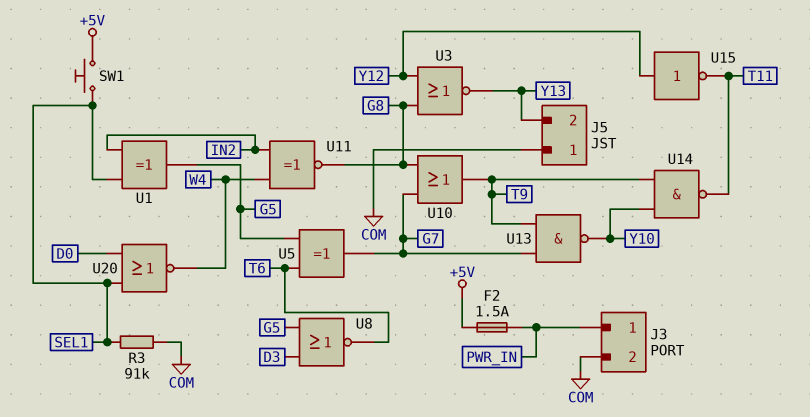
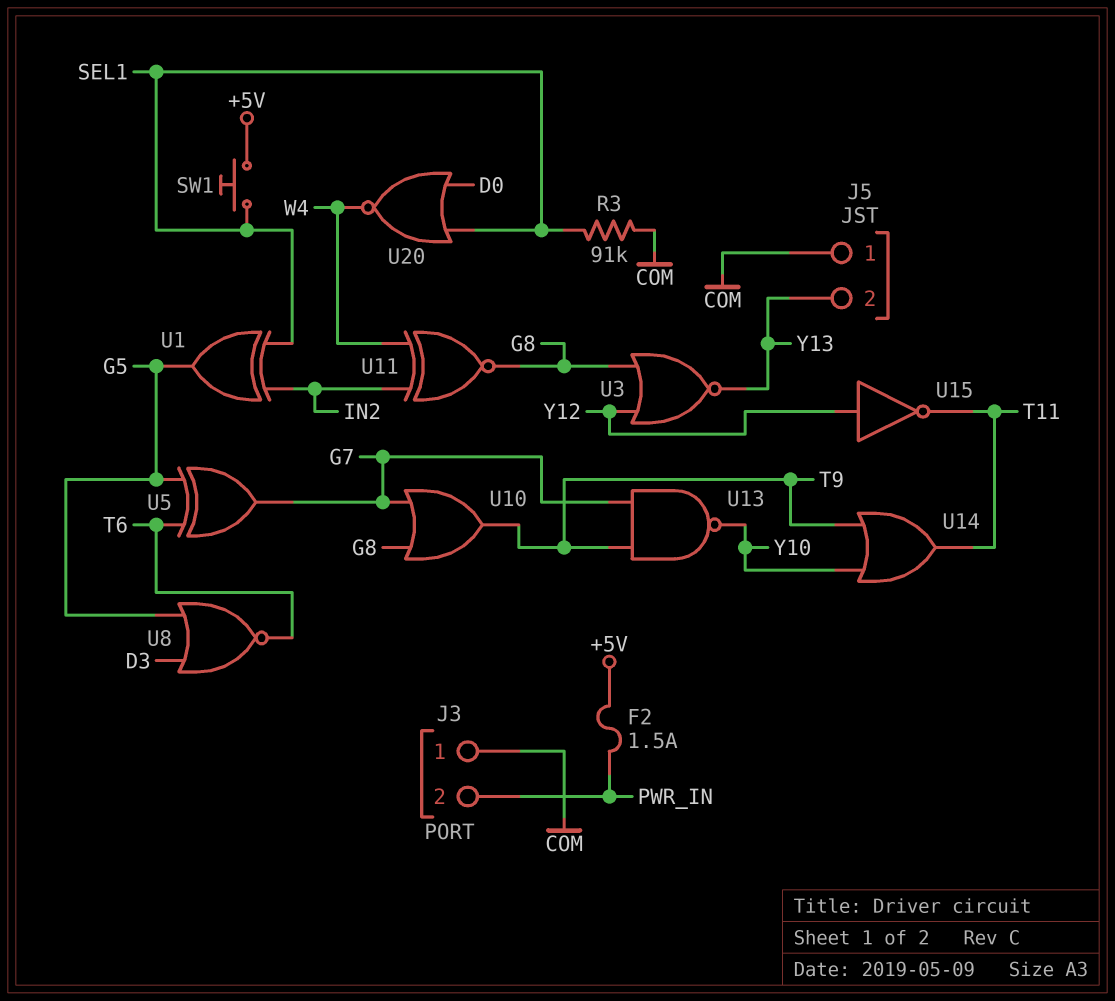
J3 pin 1: PWR_IN -> COM
J3 pin 2: COM -> PWR_IN
U14: NAND (in T9, in Y10, out T11) -> OR (in T9, in Y10, out T11)

